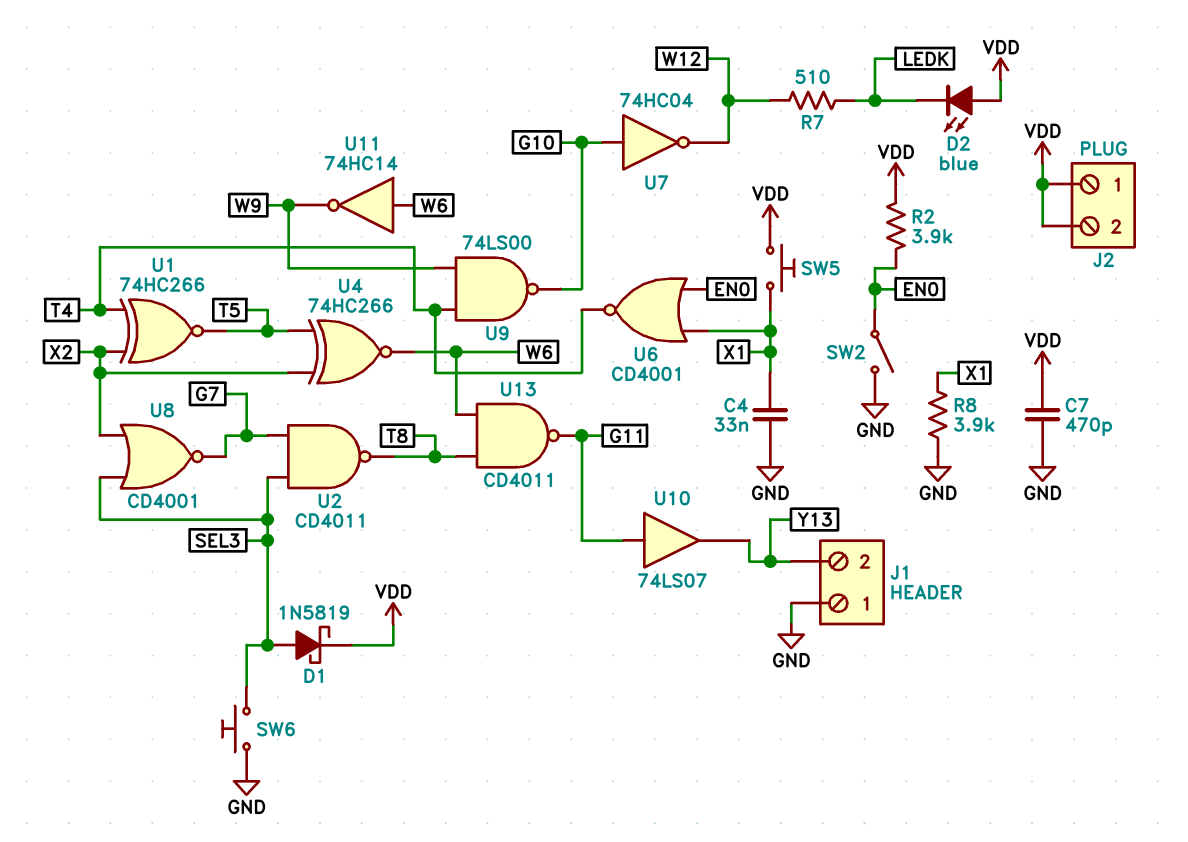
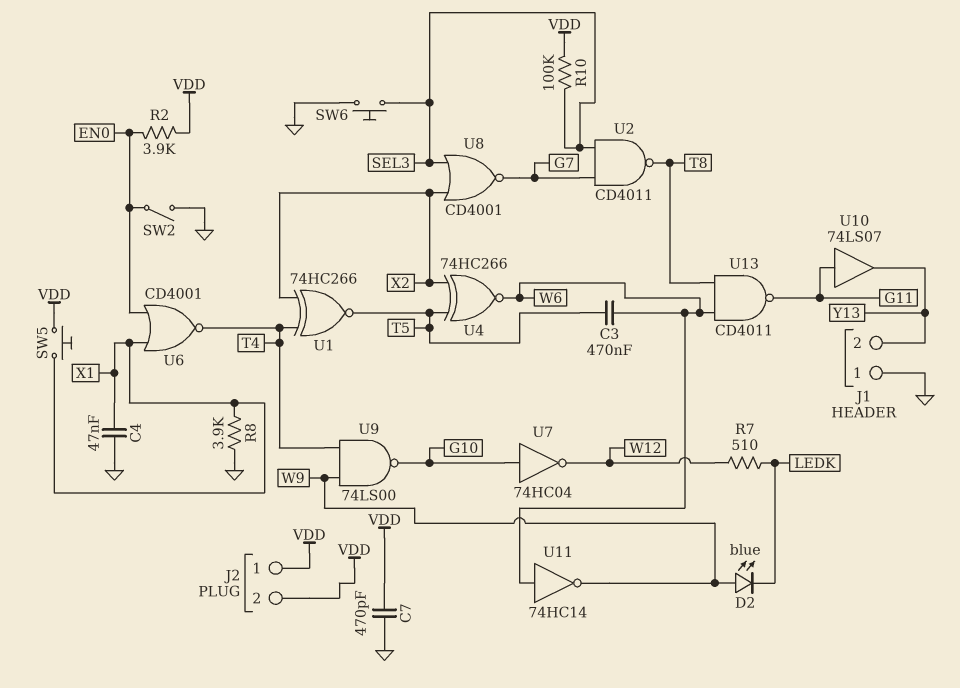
C3: none -> 470nF (T5, W6)
C4: 33nF (GND, X1) -> 47nF (GND, X1)
D1: schottky 1N5819 (A SEL3, K VDD) -> none
D2: LED blue (A VDD, K LEDK) -> LED blue (A W9, K LEDK)
R10: none -> 100k (SEL3, VDD)

